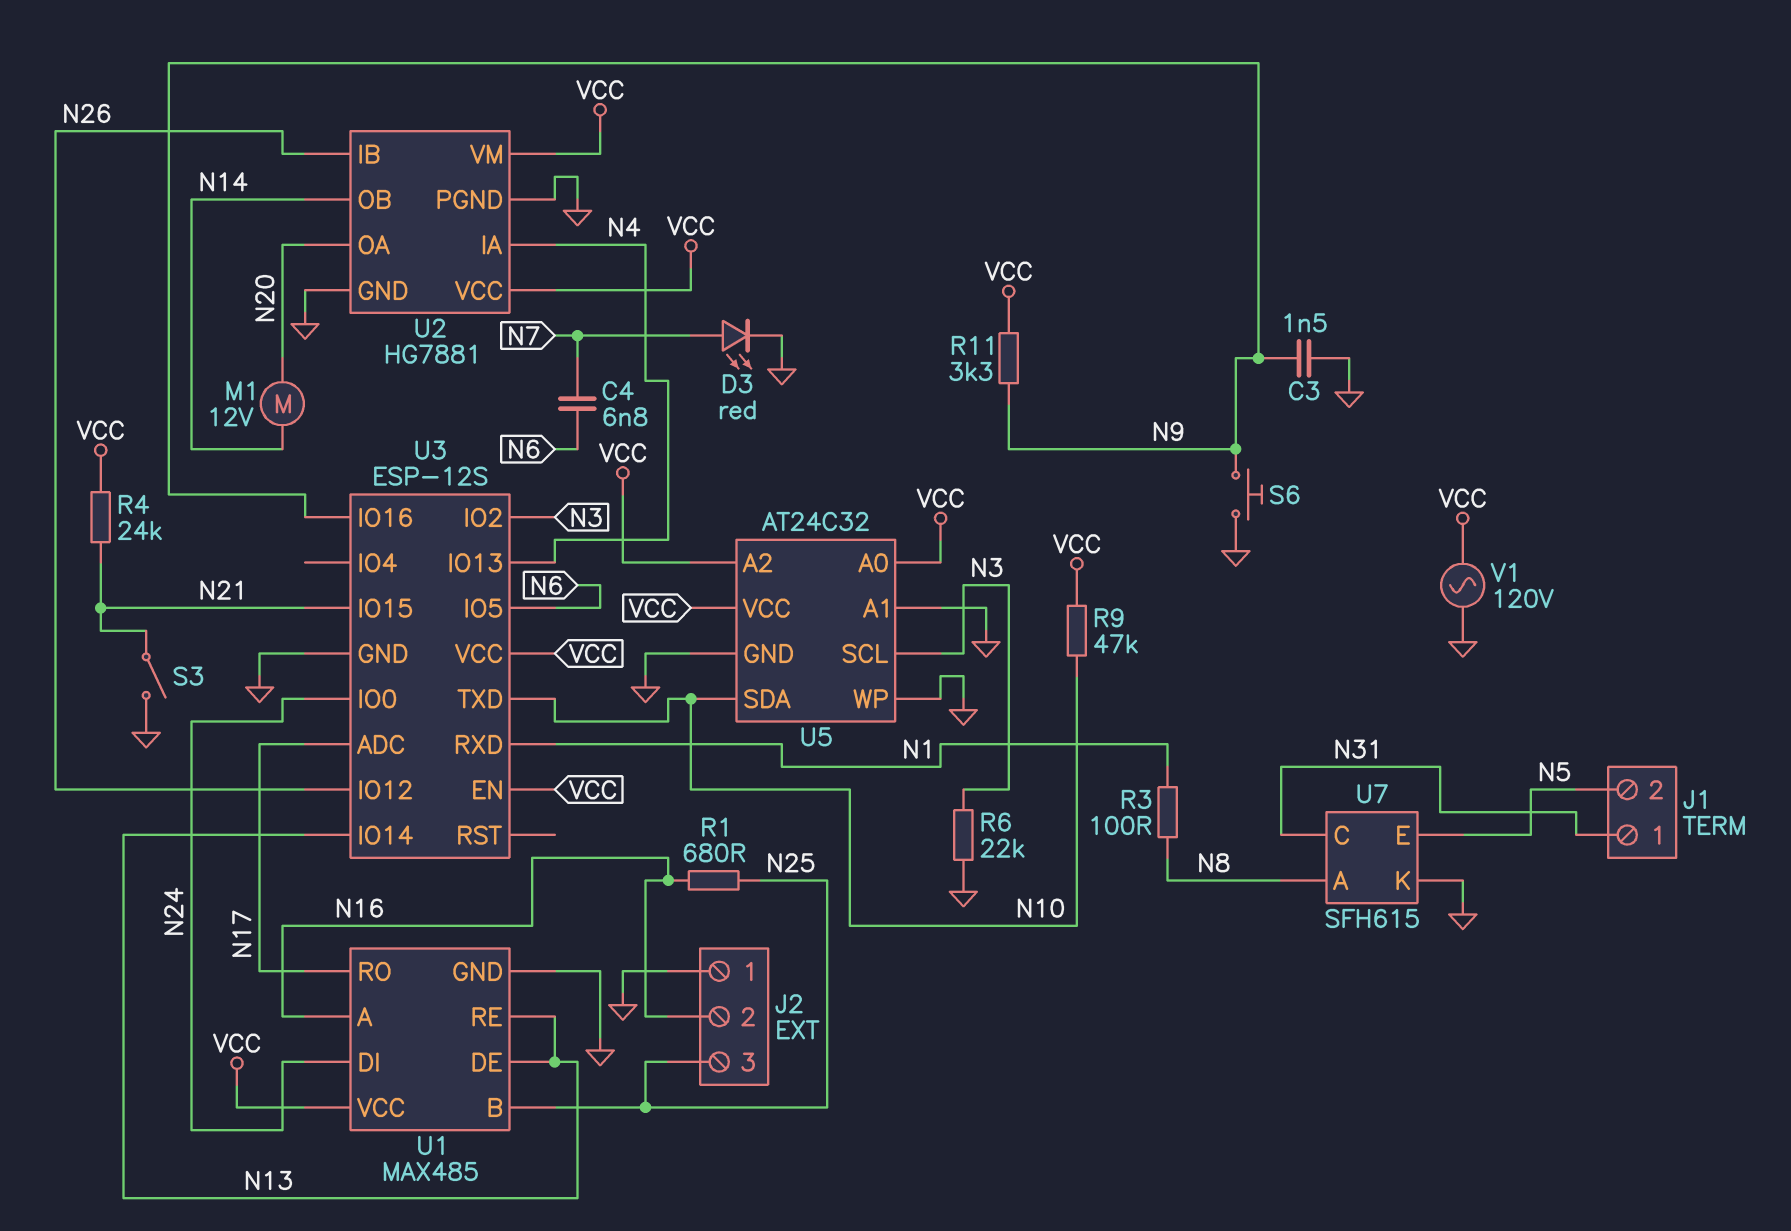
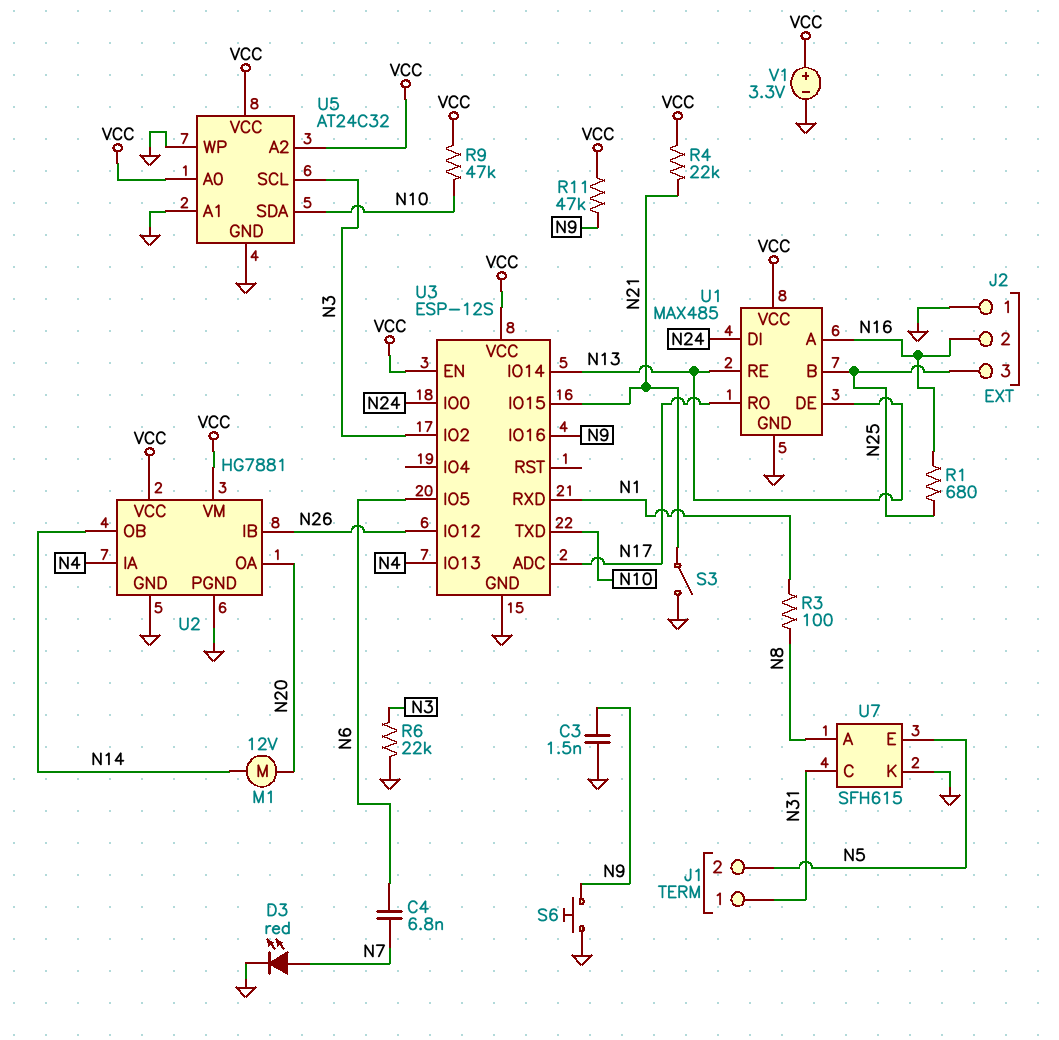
R4: 24k (N21, VCC) -> 22k (N21, VCC)
R11: 3.3k (N9, VCC) -> 47k (N9, VCC)
V1: AC 120V (GND, VCC) -> 3.3V (plus VCC, minus GND)

